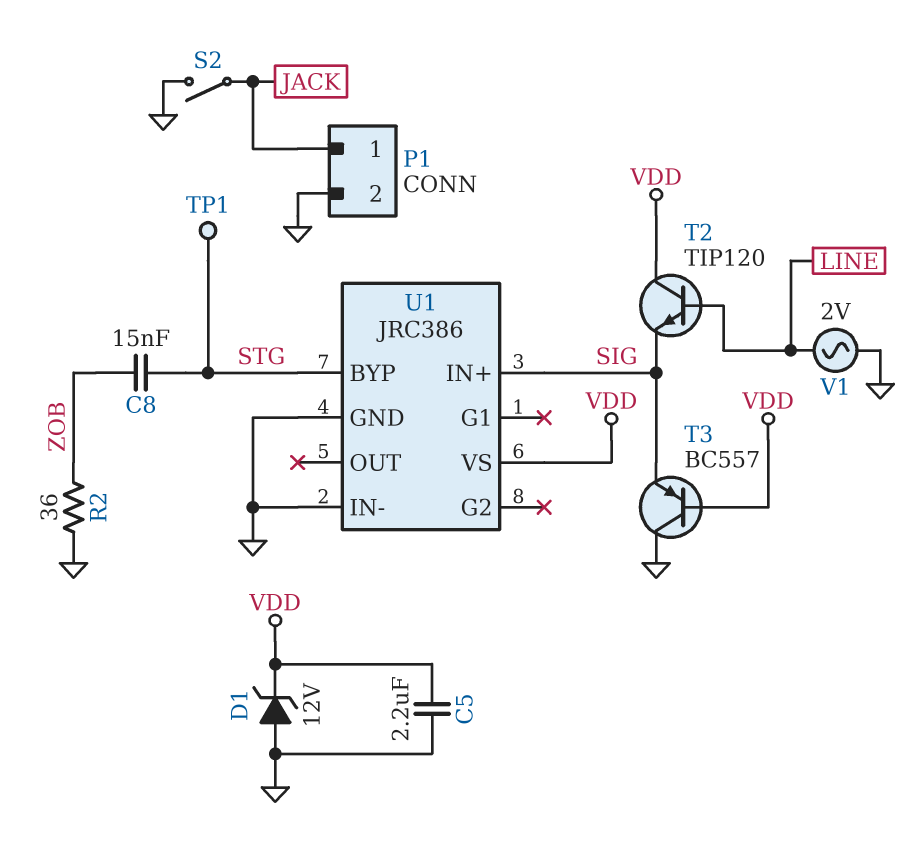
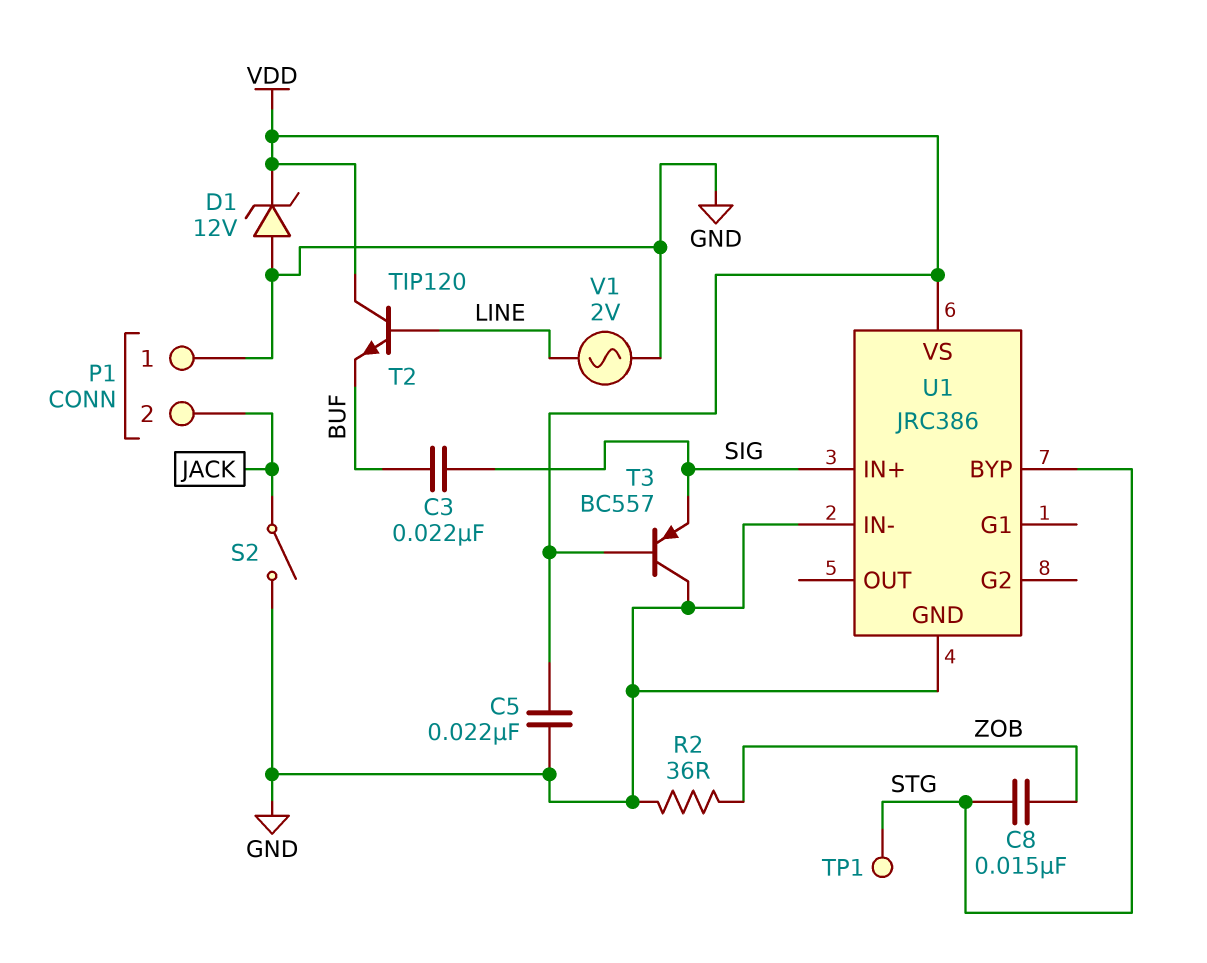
C3: none -> 22nF (BUF, SIG)
C5: 2.2uF (GND, VDD) -> 22nF (GND, VDD)
P1 pin 1: JACK -> GND
P1 pin 2: GND -> JACK
T2: NPN TIP120 (B LINE, C VDD, E SIG) -> NPN TIP120 (B LINE, C VDD, E BUF)

